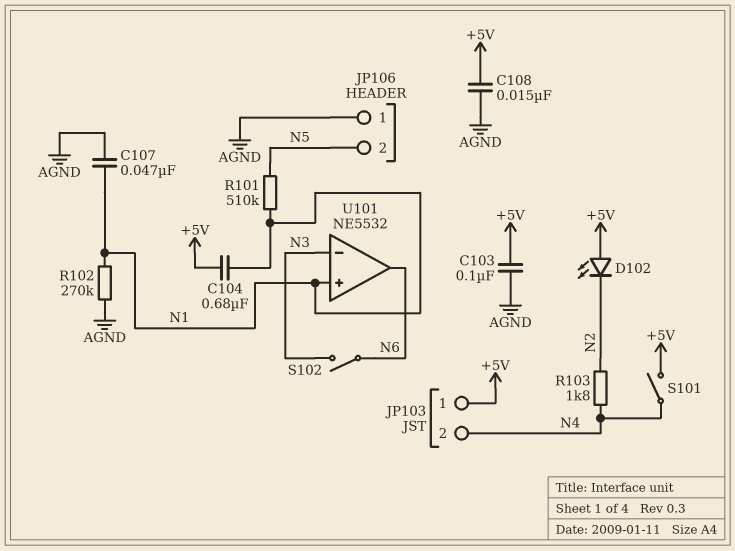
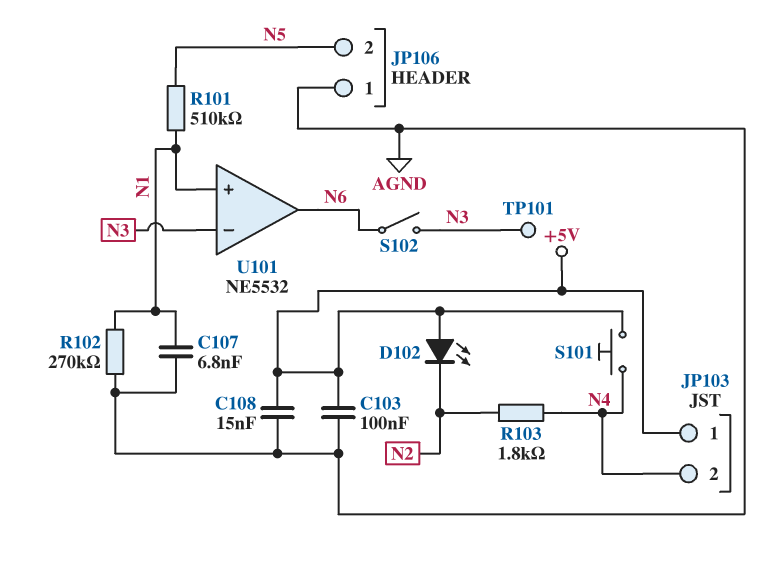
C104: 680nF (+5V, N1) -> none
C107: 47nF (AGND, N1) -> 6.8nF (AGND, N1)
S101: switch (+5V, N4) -> button (+5V, N4)
TP101: none -> test point (N3)

